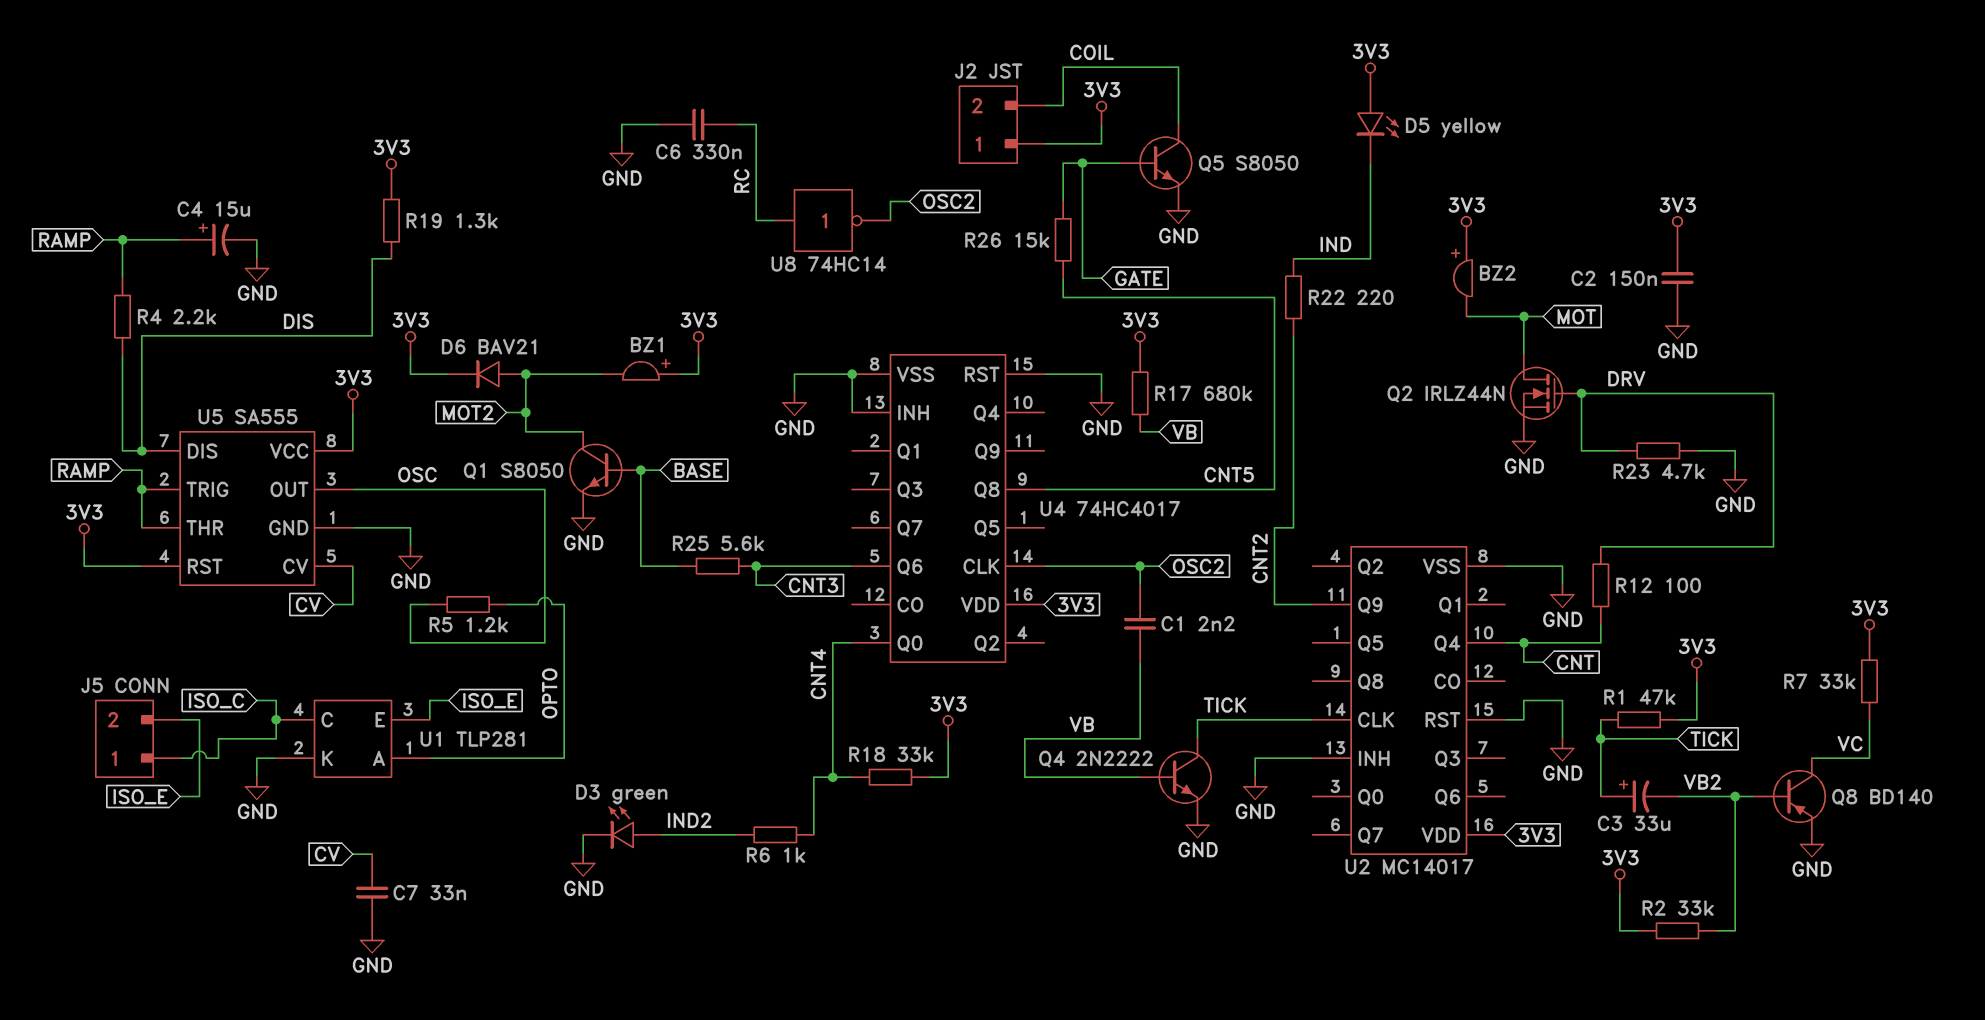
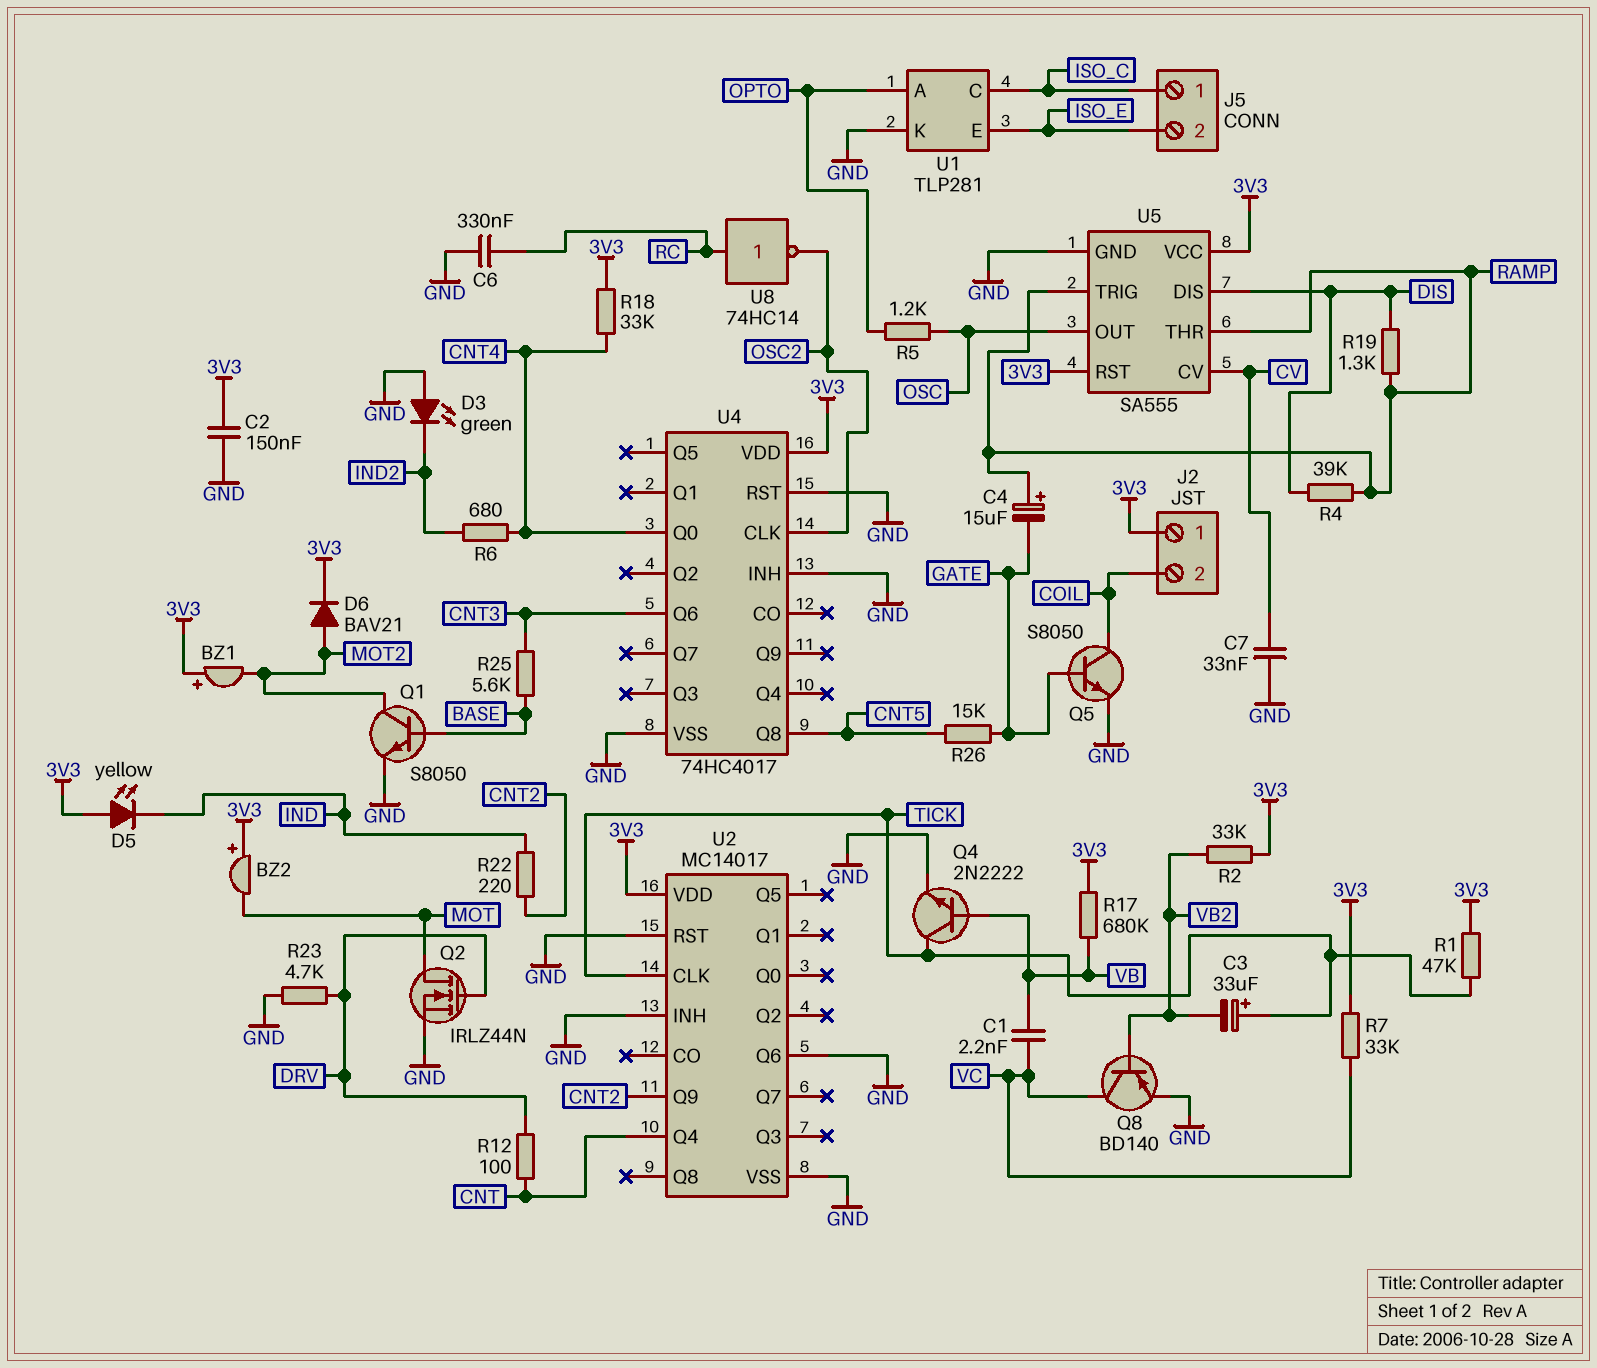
C1: 2.2nF (OSC2, VB) -> 2.2nF (VB, VC)
C4: 15uF (plus RAMP, minus GND) -> 15uF (plus RAMP, minus GATE)
D3: LED green (A IND2, K GND) -> LED green (A GND, K IND2)
R4: 2.2k (DIS, RAMP) -> 39k (DIS, RAMP)
R6: 1k (CNT4, IND2) -> 680 (CNT4, IND2)
R19: 1.3k (3V3, DIS) -> 1.3k (DIS, RAMP)
U2 pin Q6: none -> GND

